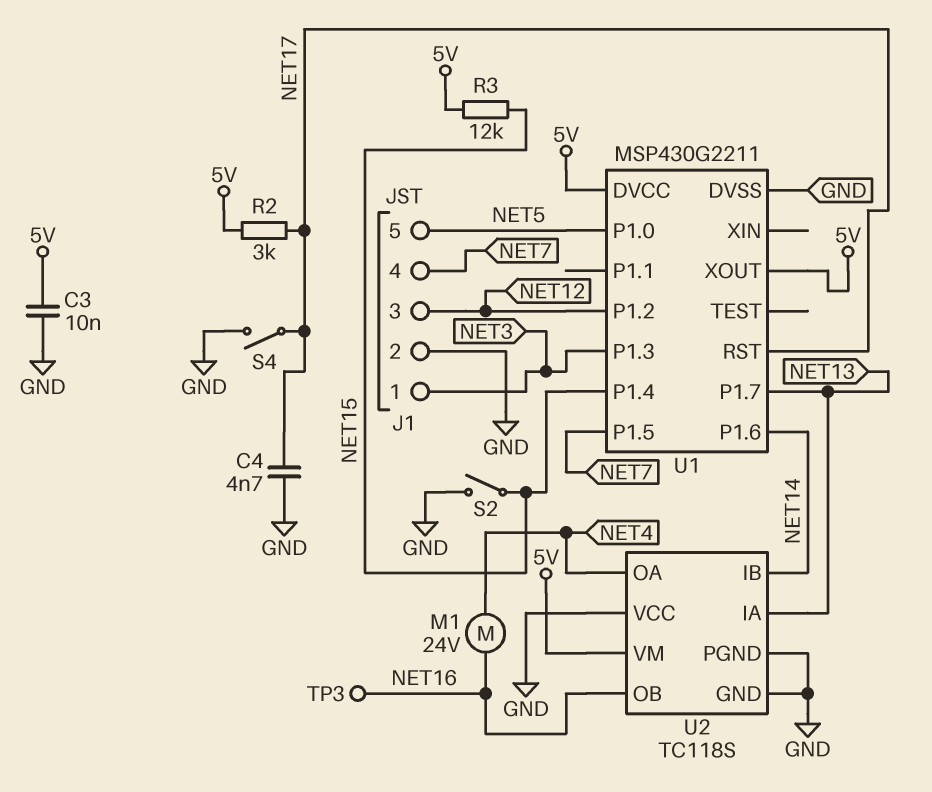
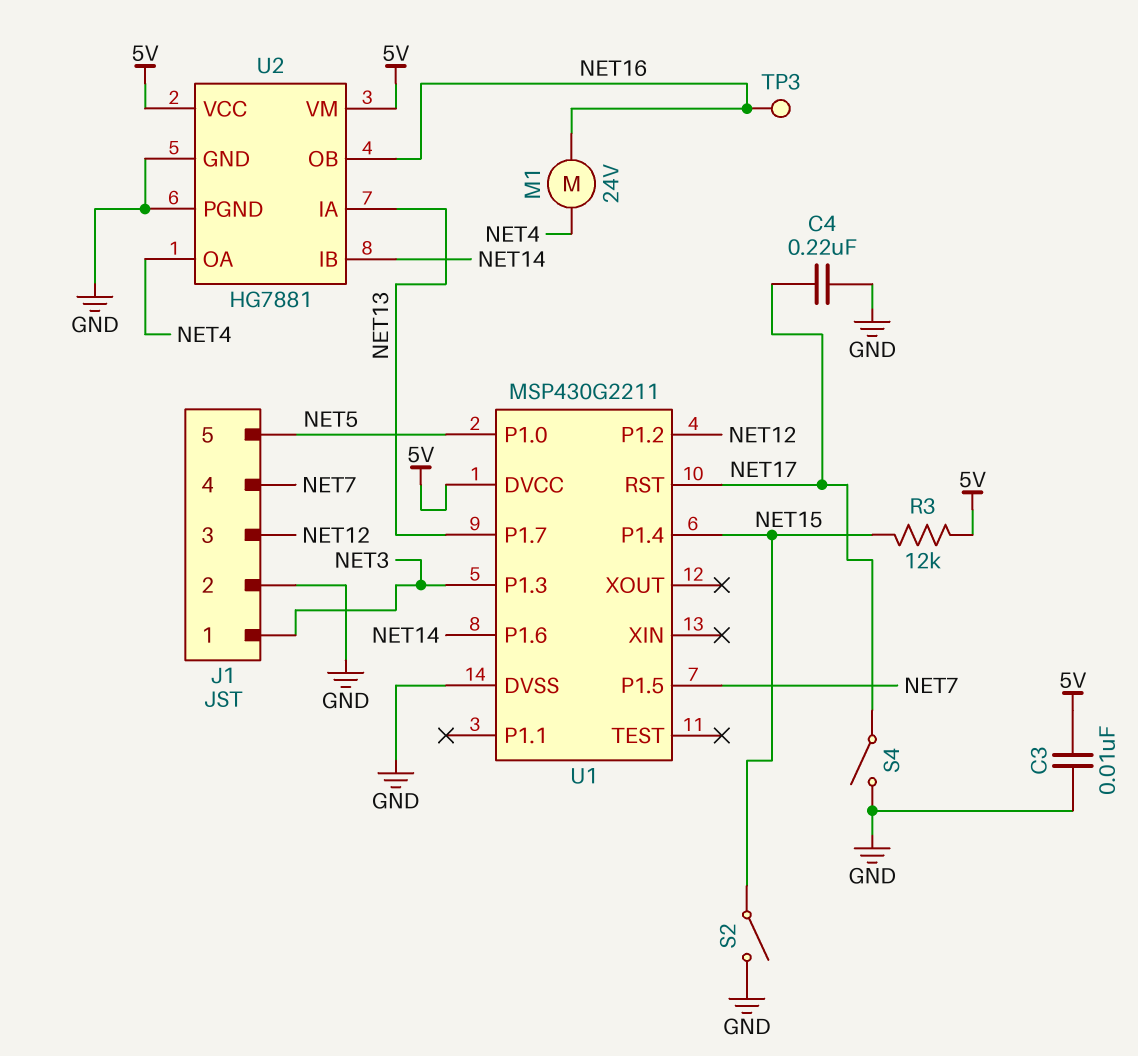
C4: 4.7nF (GND, NET17) -> 220nF (GND, NET17)
R2: 3k (5V, NET17) -> none
U1 pin XOUT: 5V -> none
U2: TC118S -> HG7881
U2 pin VCC: GND -> 5V

